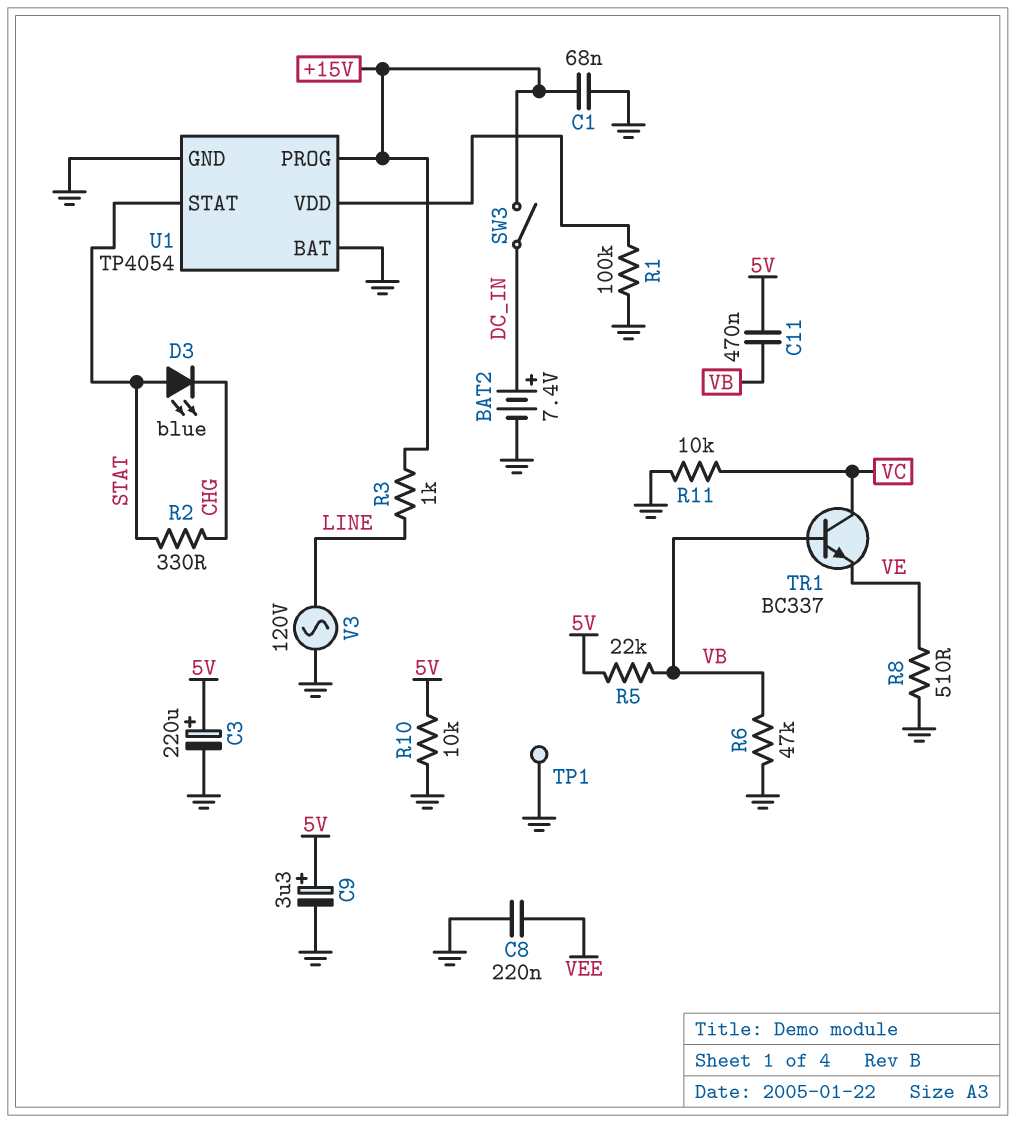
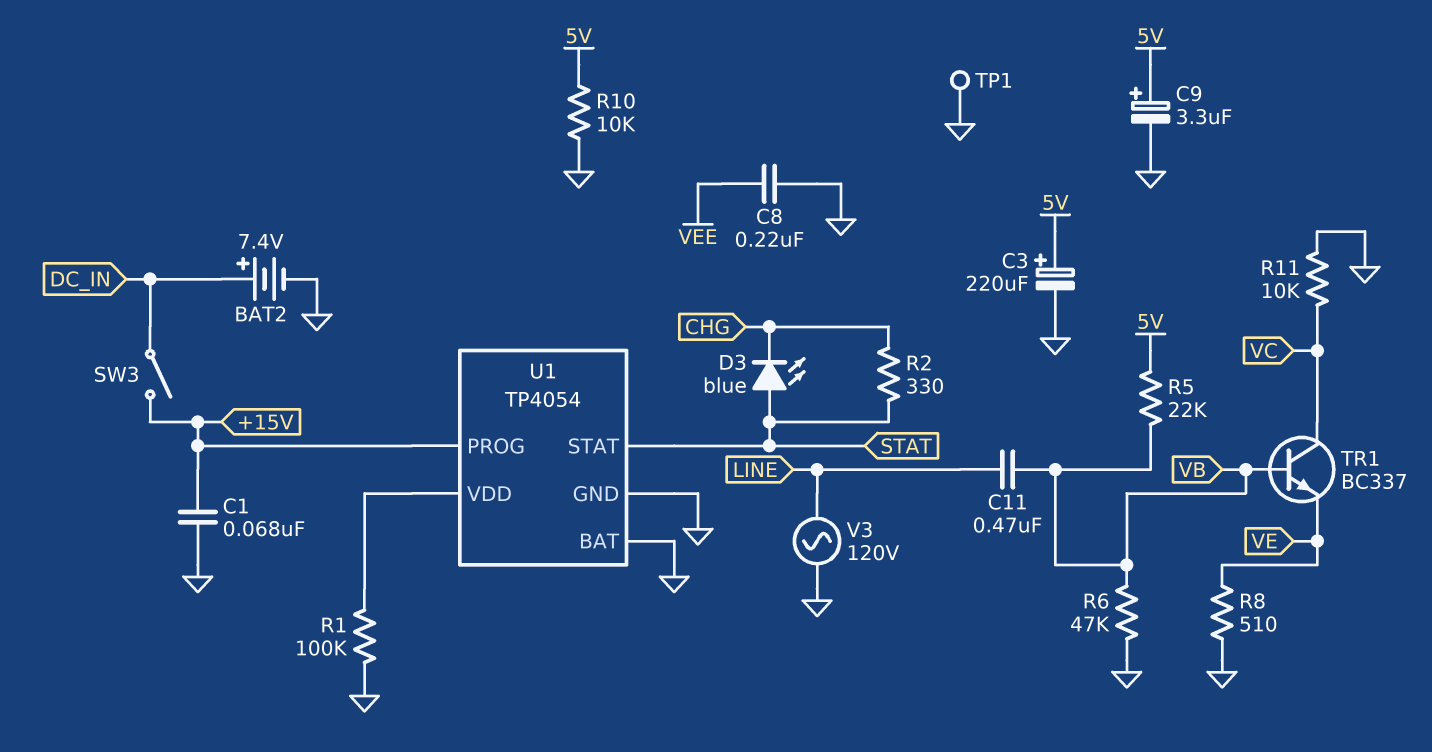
C11: 470nF (5V, VB) -> 470nF (LINE, VB)
R3: 1k (+15V, LINE) -> none

